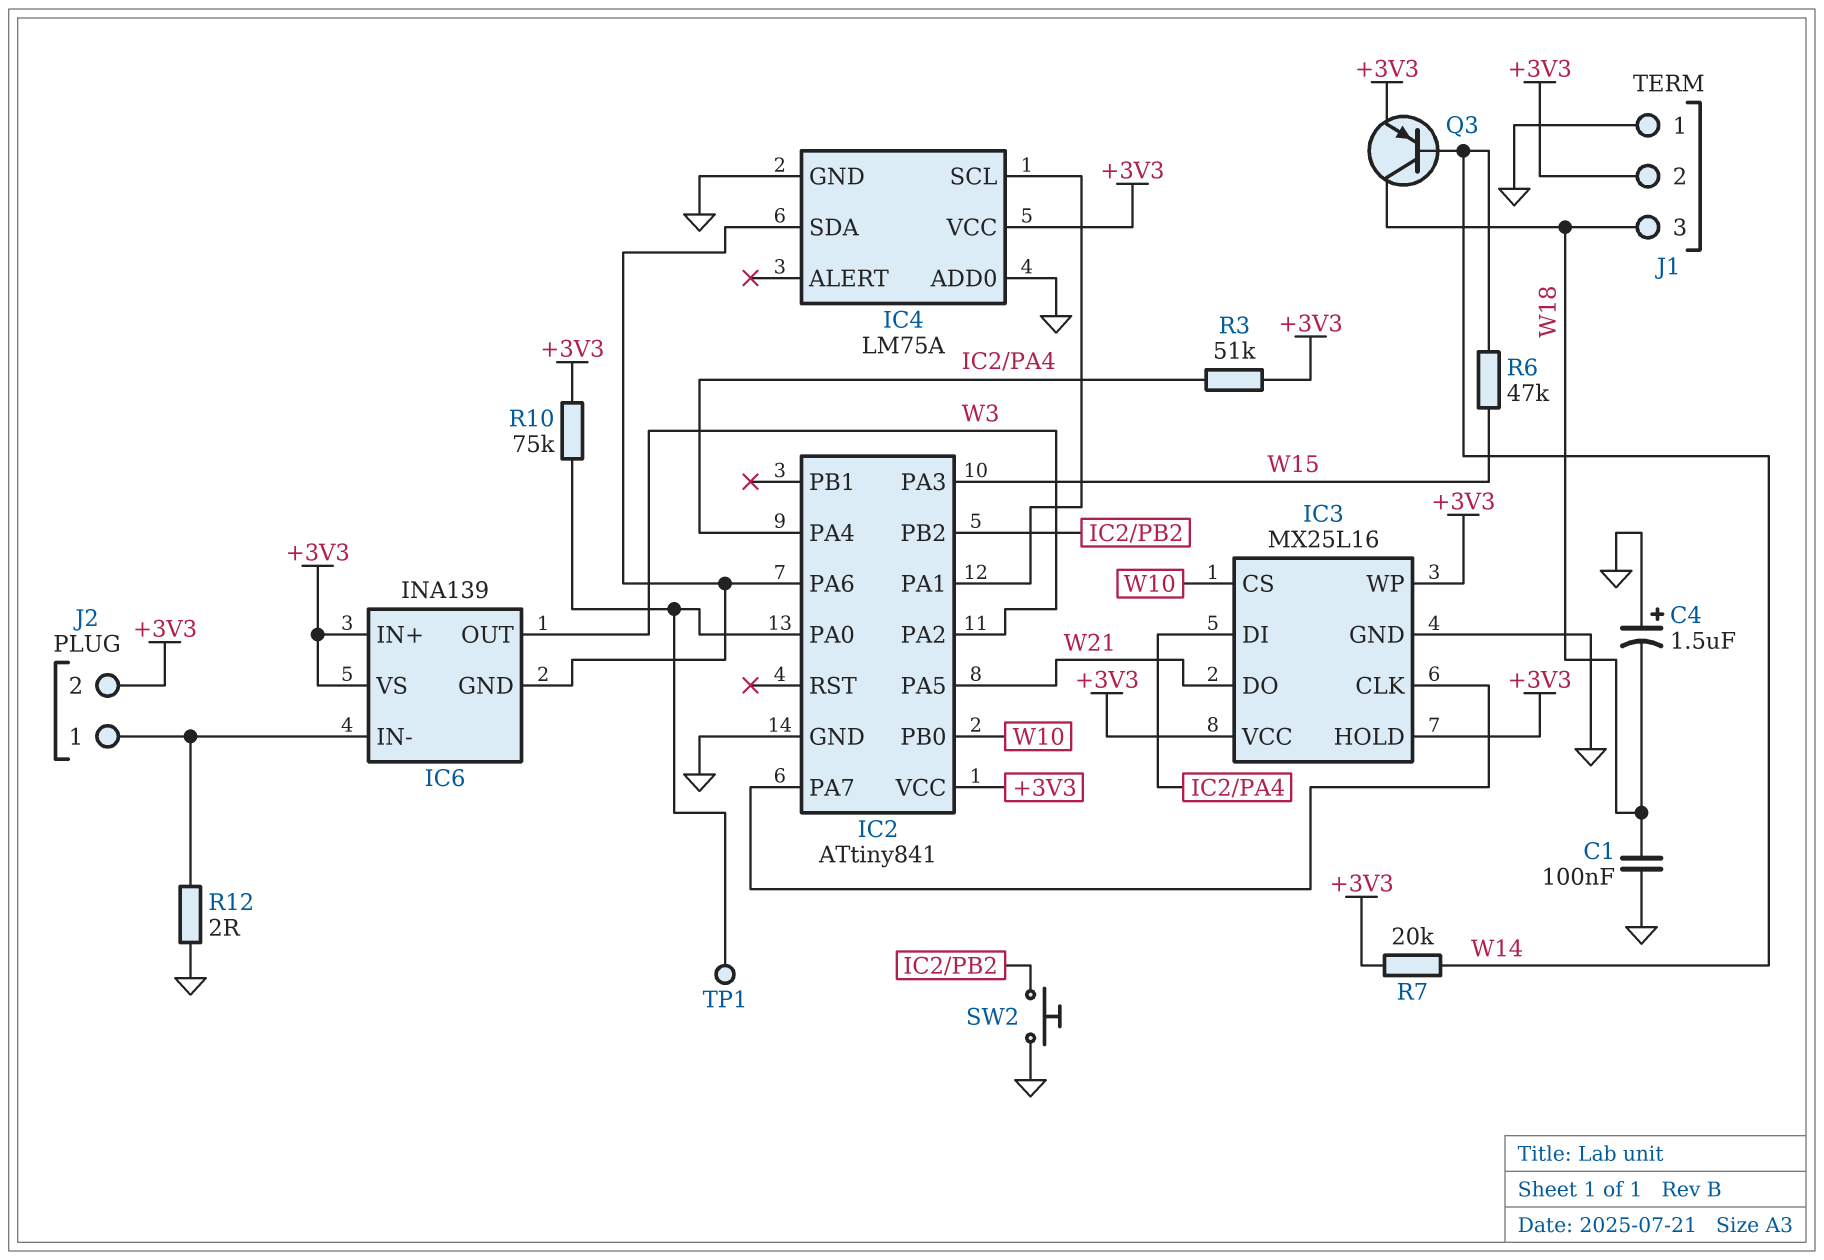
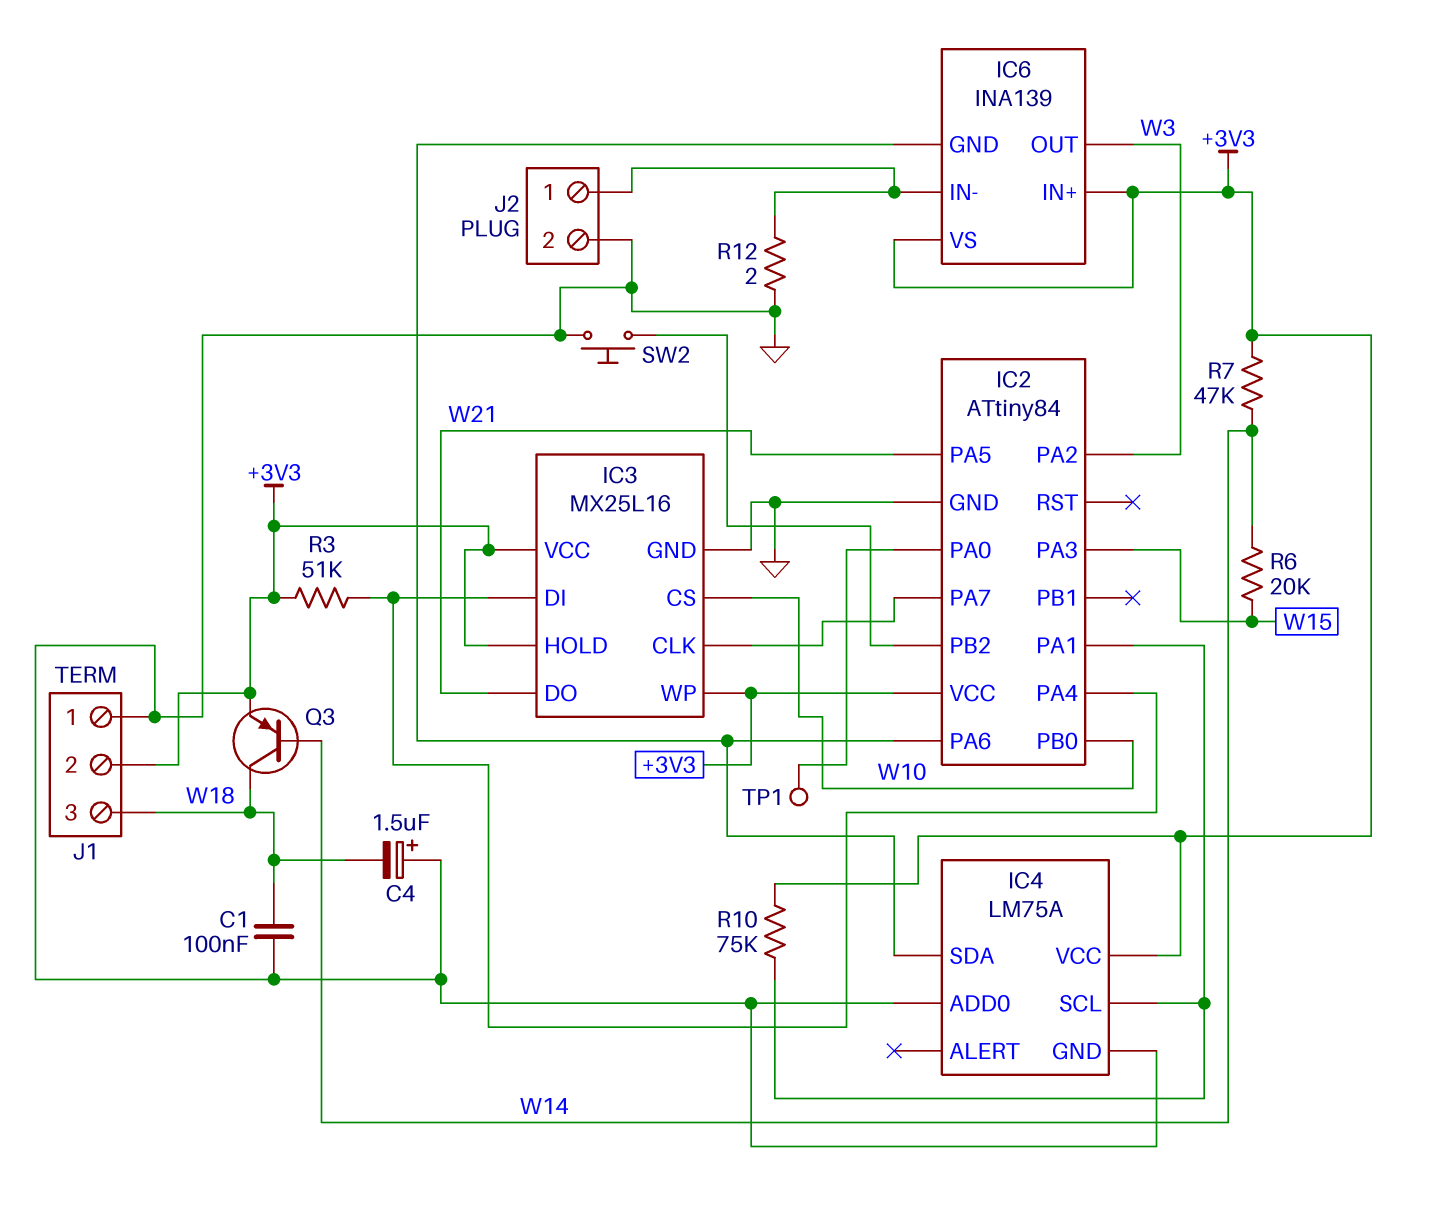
IC2: ATtiny841 -> ATtiny84
J2 pin 2: +3V3 -> GND
R6: 47k (W14, W15) -> 20k (W14, W15)
R7: 20k (+3V3, W14) -> 47k (+3V3, W14)
R10: 75k (+3V3, IC2/PA0) -> 75k (+3V3, IC2/PA1)

